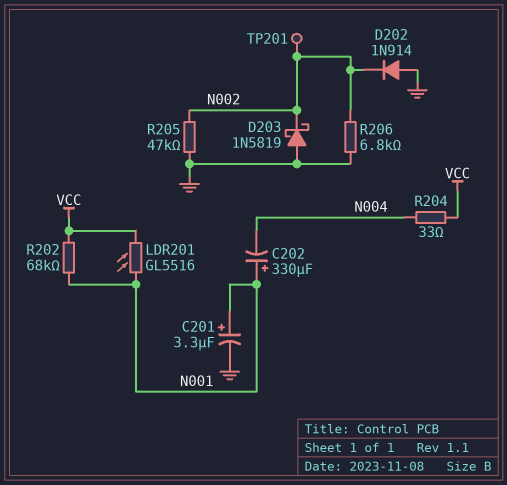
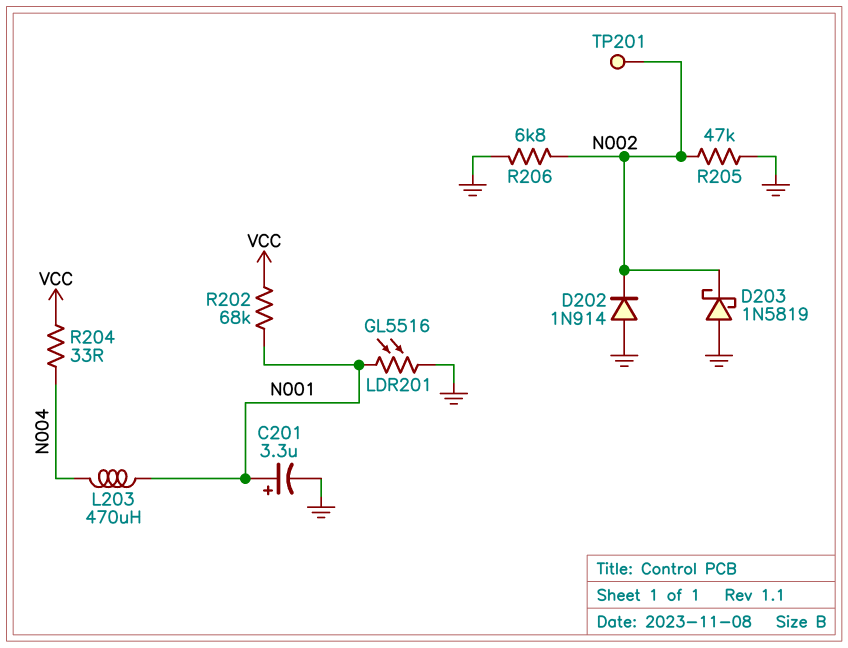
C202: 330uF (plus N001, minus N004) -> none
L203: none -> 470uH (N001, N004)
LDR201: GL5516 (N001, VCC) -> GL5516 (GND, N001)

